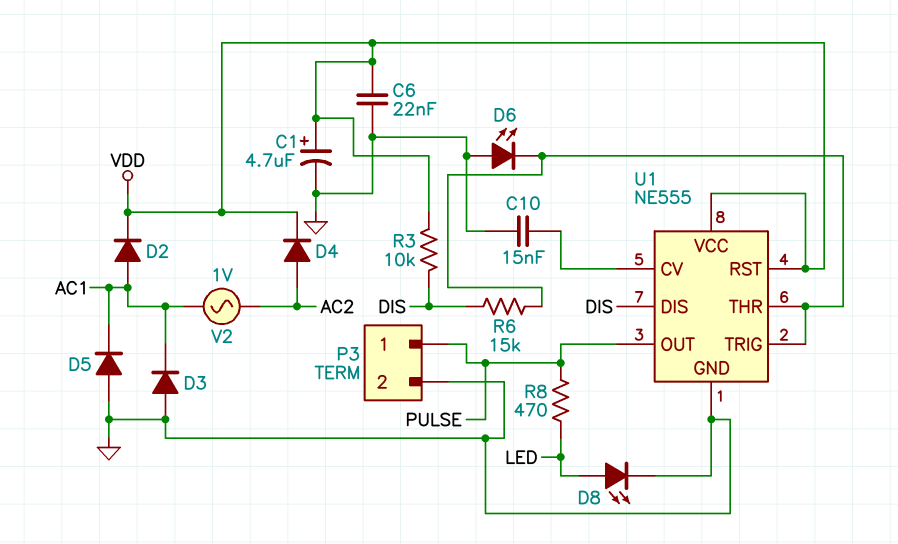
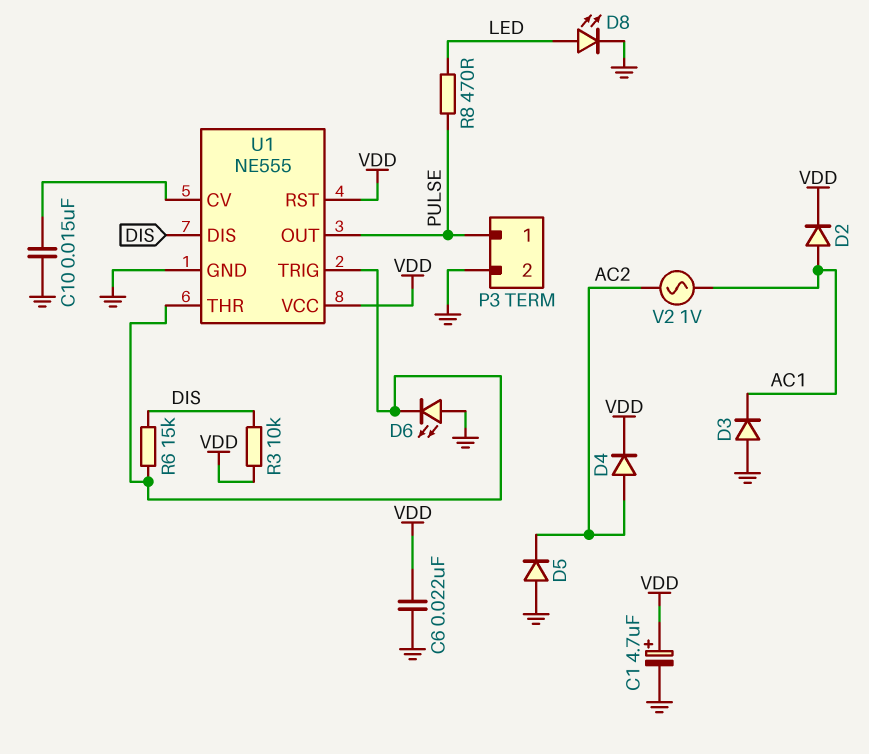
D5: diode (A GND, K AC1) -> diode (A GND, K AC2)

